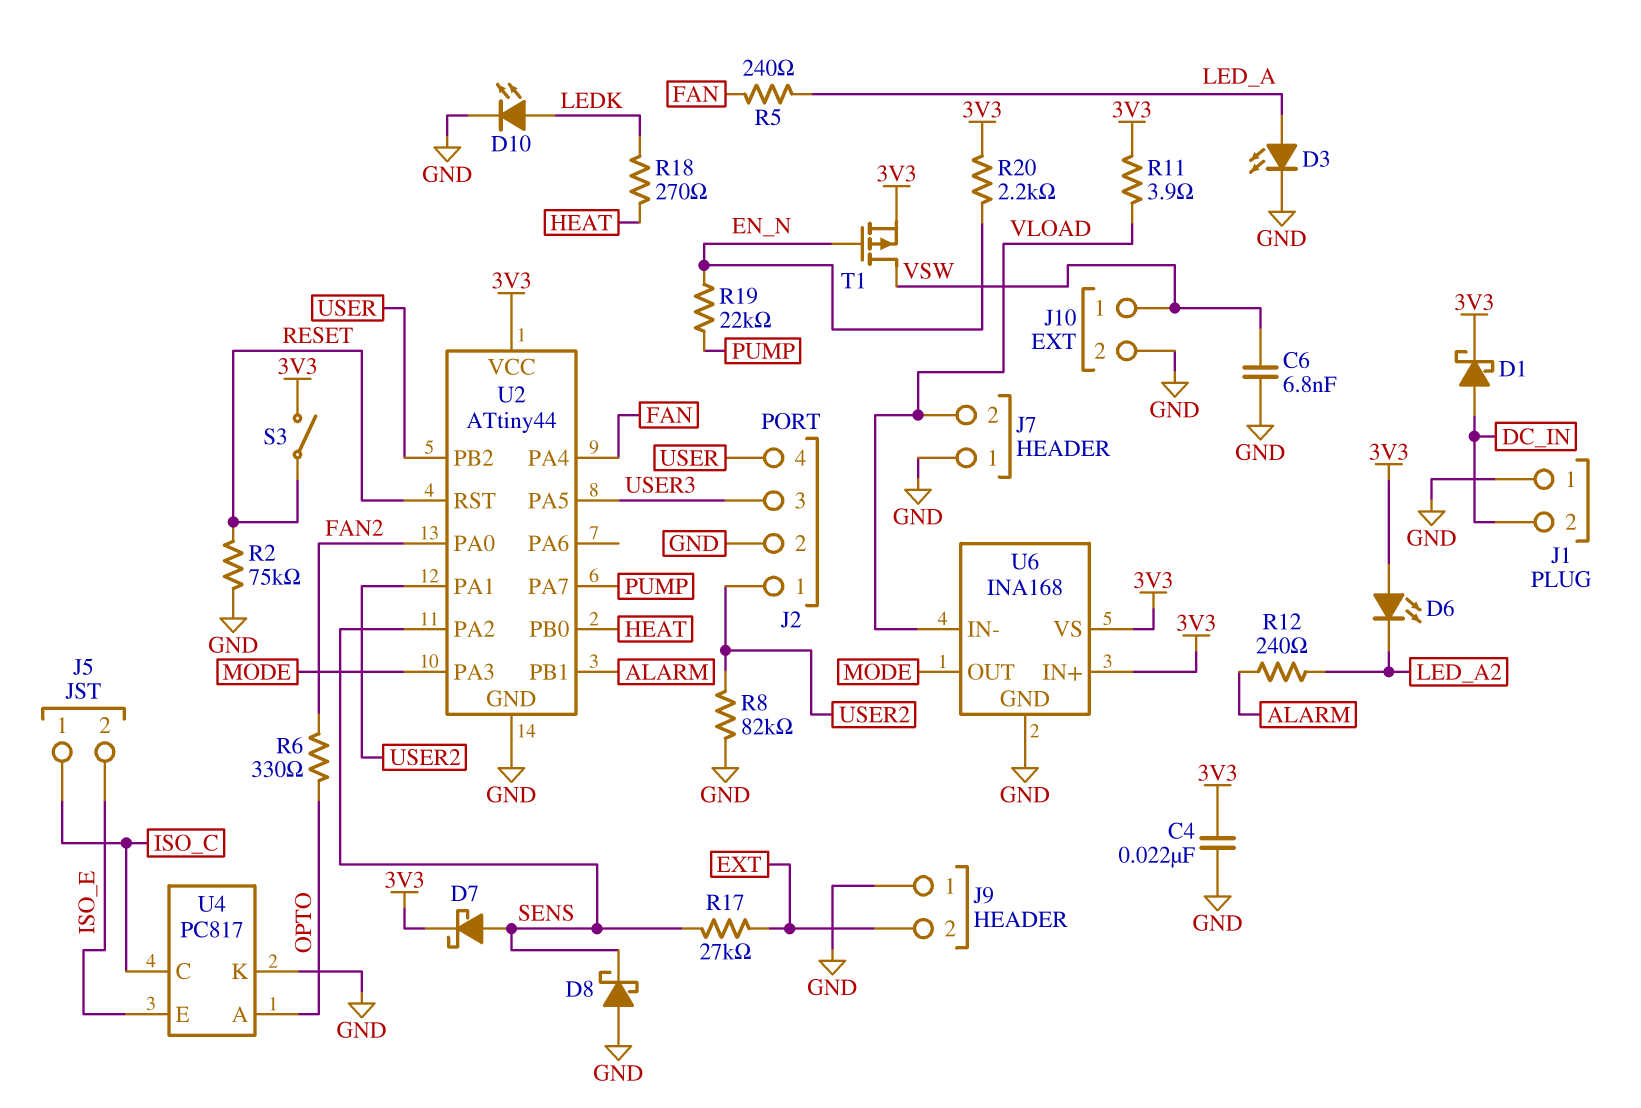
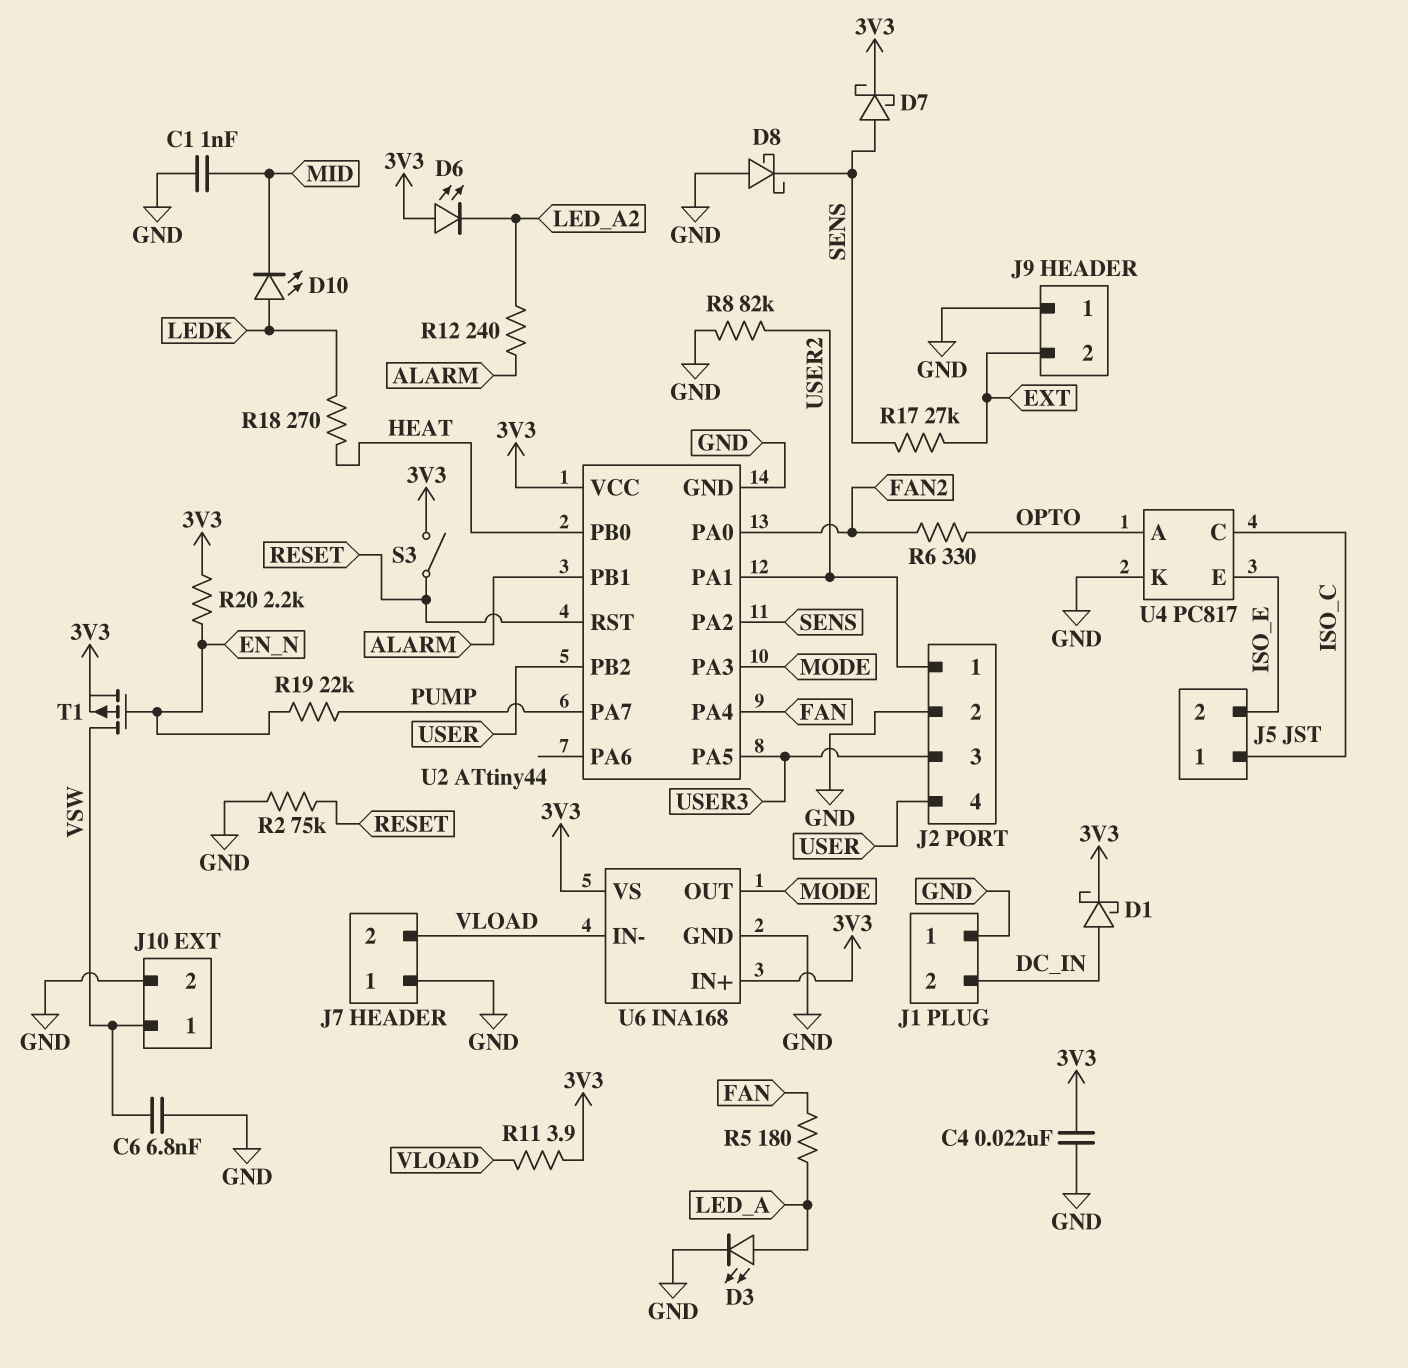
C1: none -> 1nF (GND, MID)
D10: LED (A LEDK, K GND) -> LED (A LEDK, K MID)
R5: 240 (FAN, LED_A) -> 180 (FAN, LED_A)

